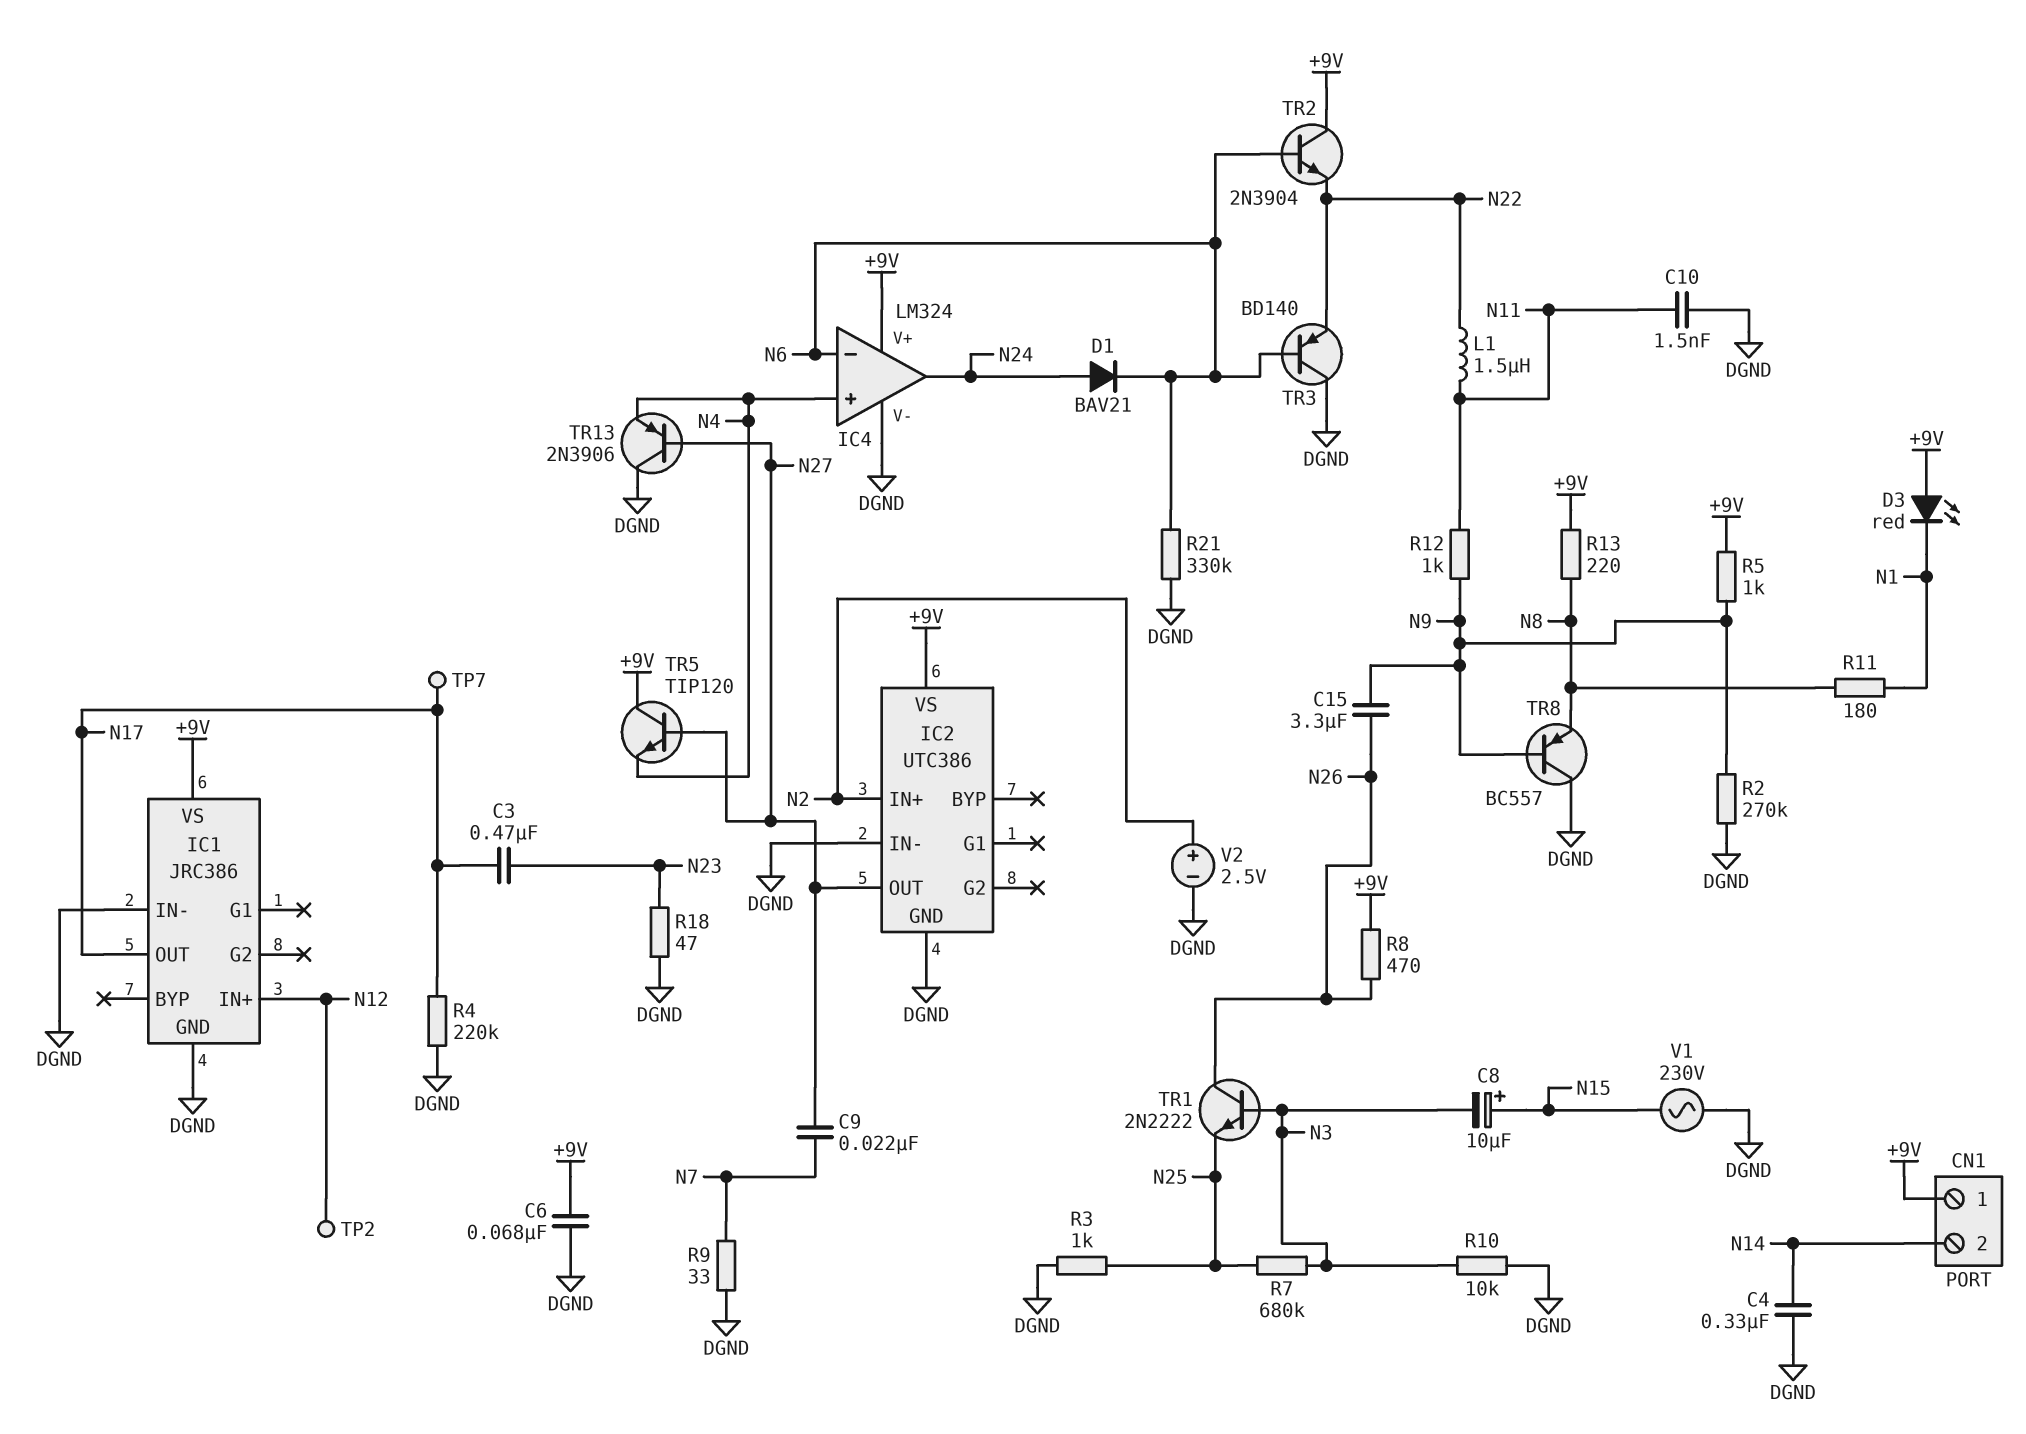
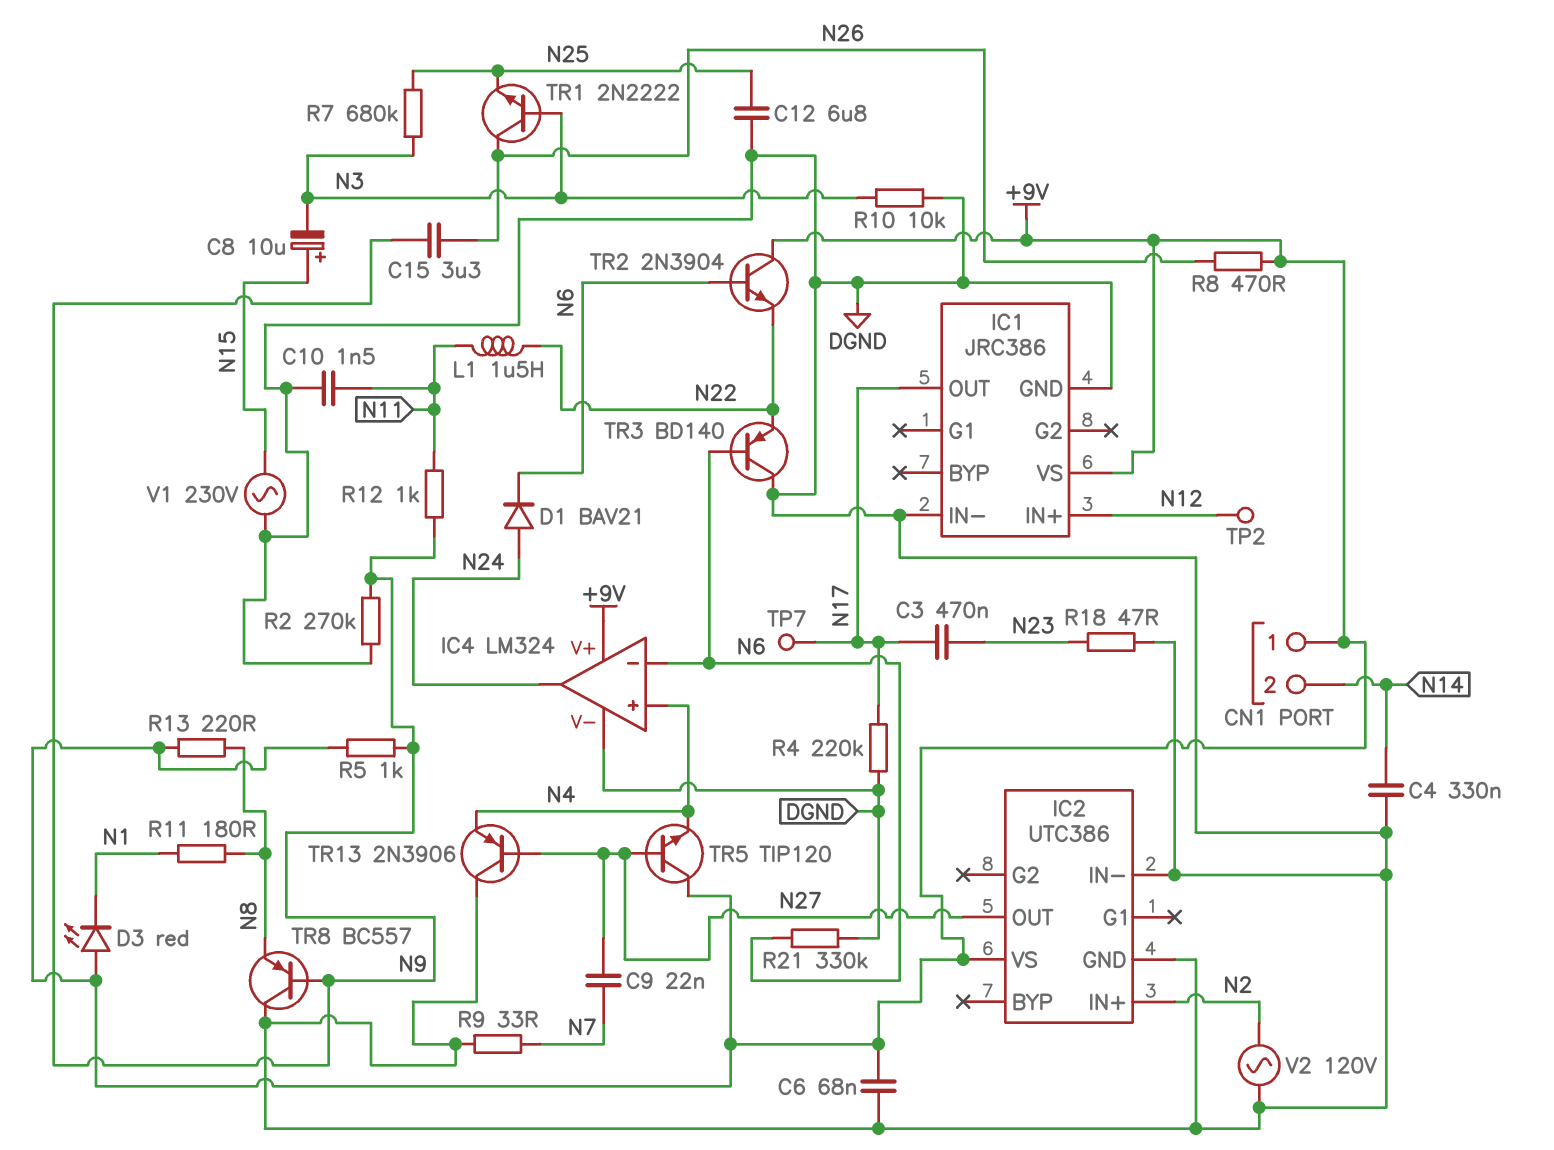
C12: none -> 6.8uF (DGND, N25)
R3: 1k (DGND, N25) -> none
V2: 2.5V (plus N2, minus DGND) -> AC 120V (DGND, N2)

